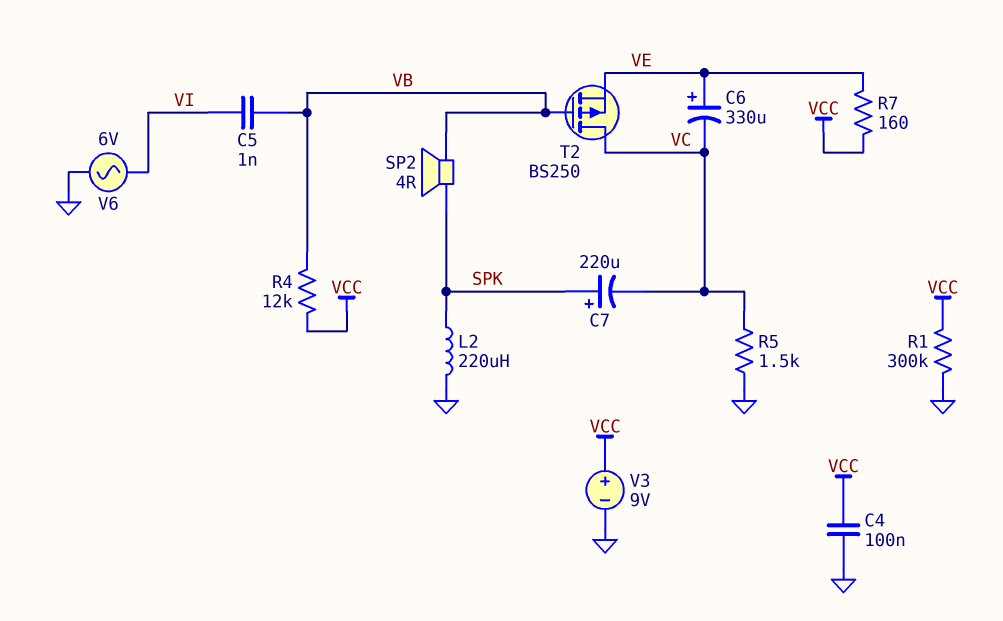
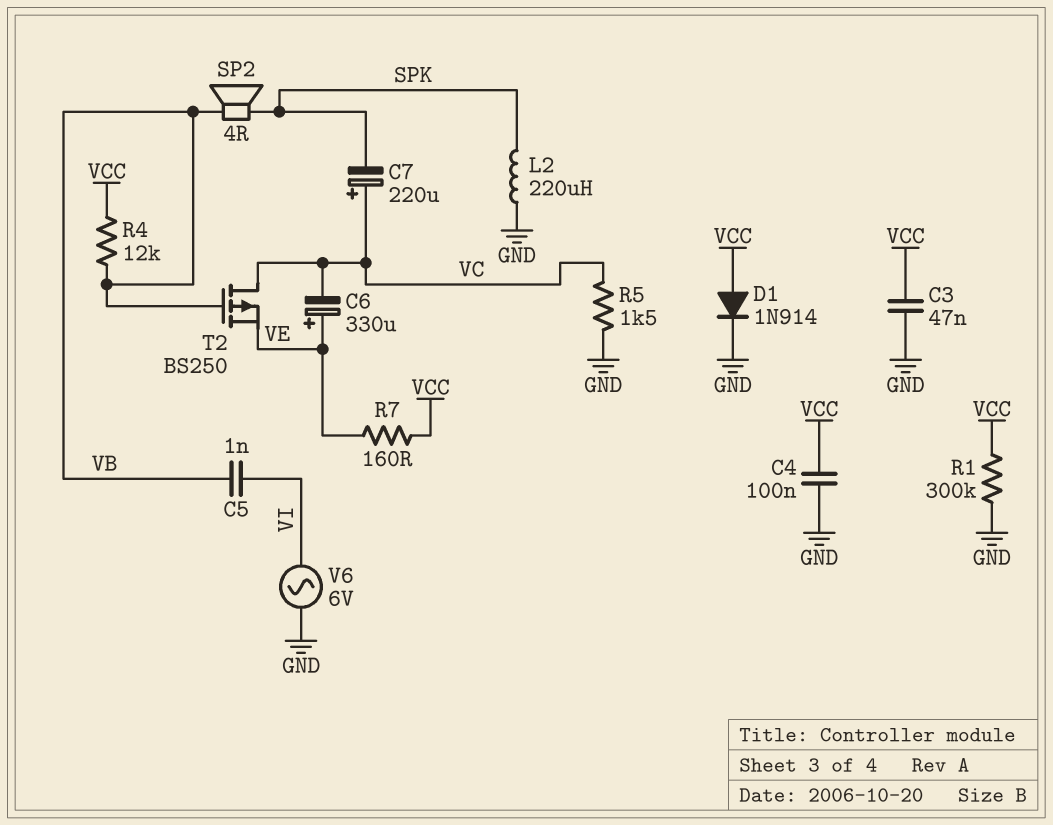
C3: none -> 47nF (GND, VCC)
C7: 220uF (plus SPK, minus VC) -> 220uF (plus VC, minus SPK)
D1: none -> diode 1N914 (A VCC, K GND)
V3: 9V (plus VCC, minus GND) -> none

